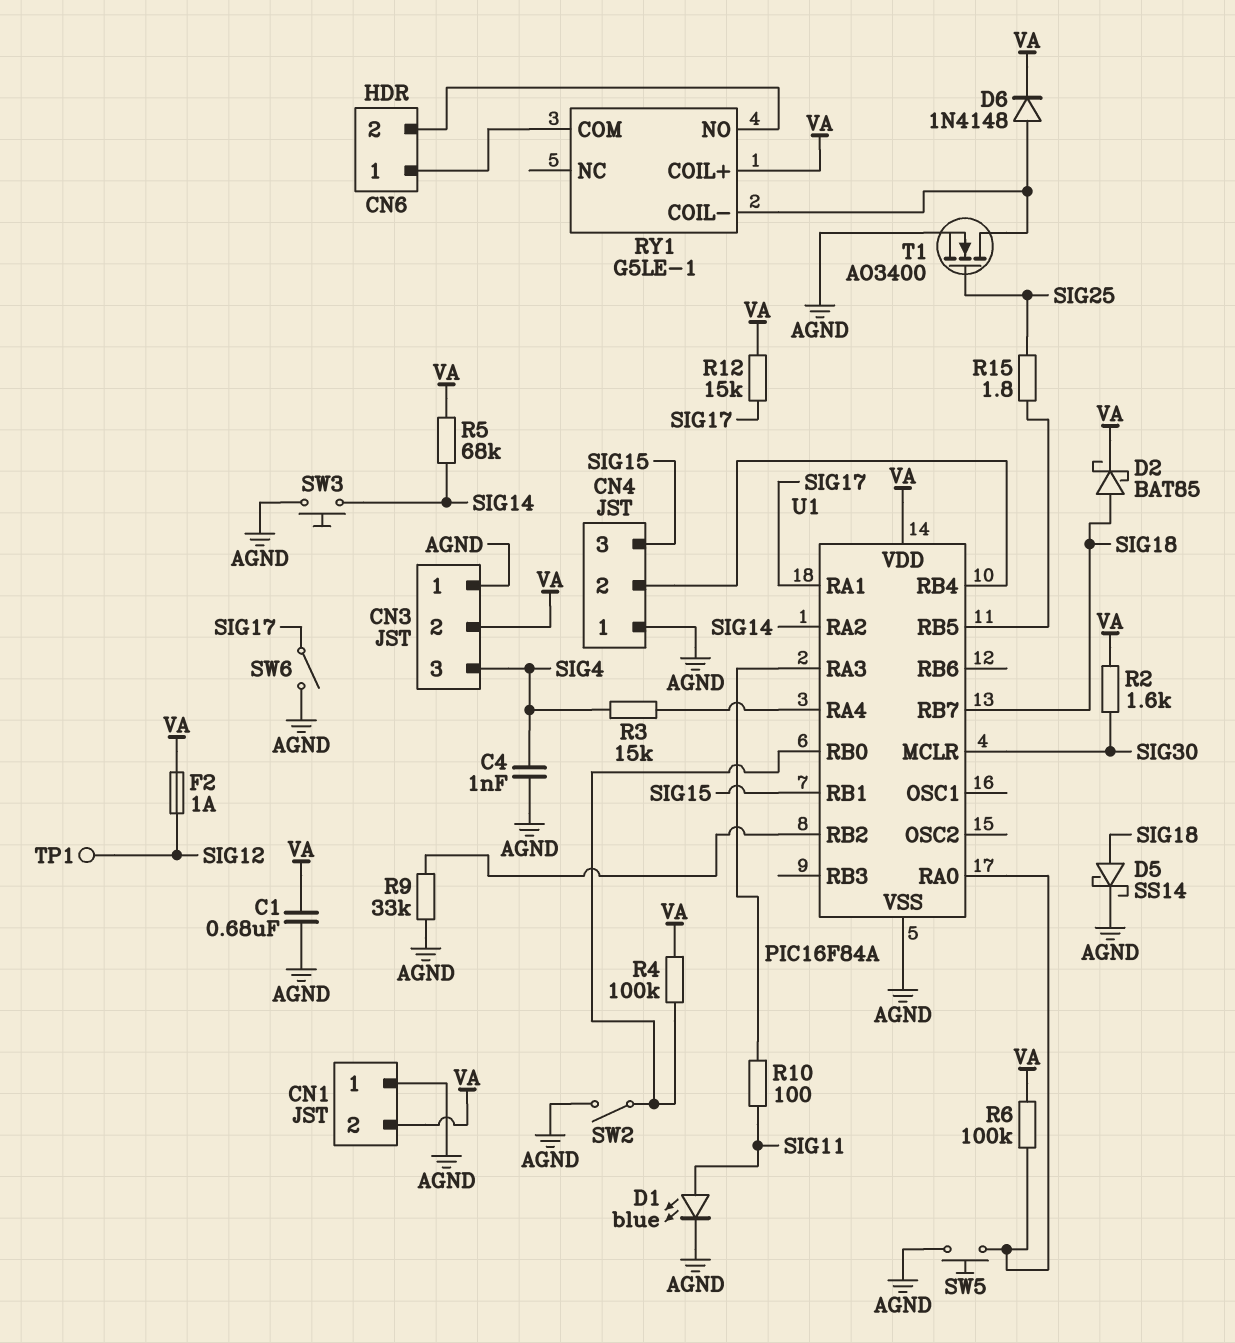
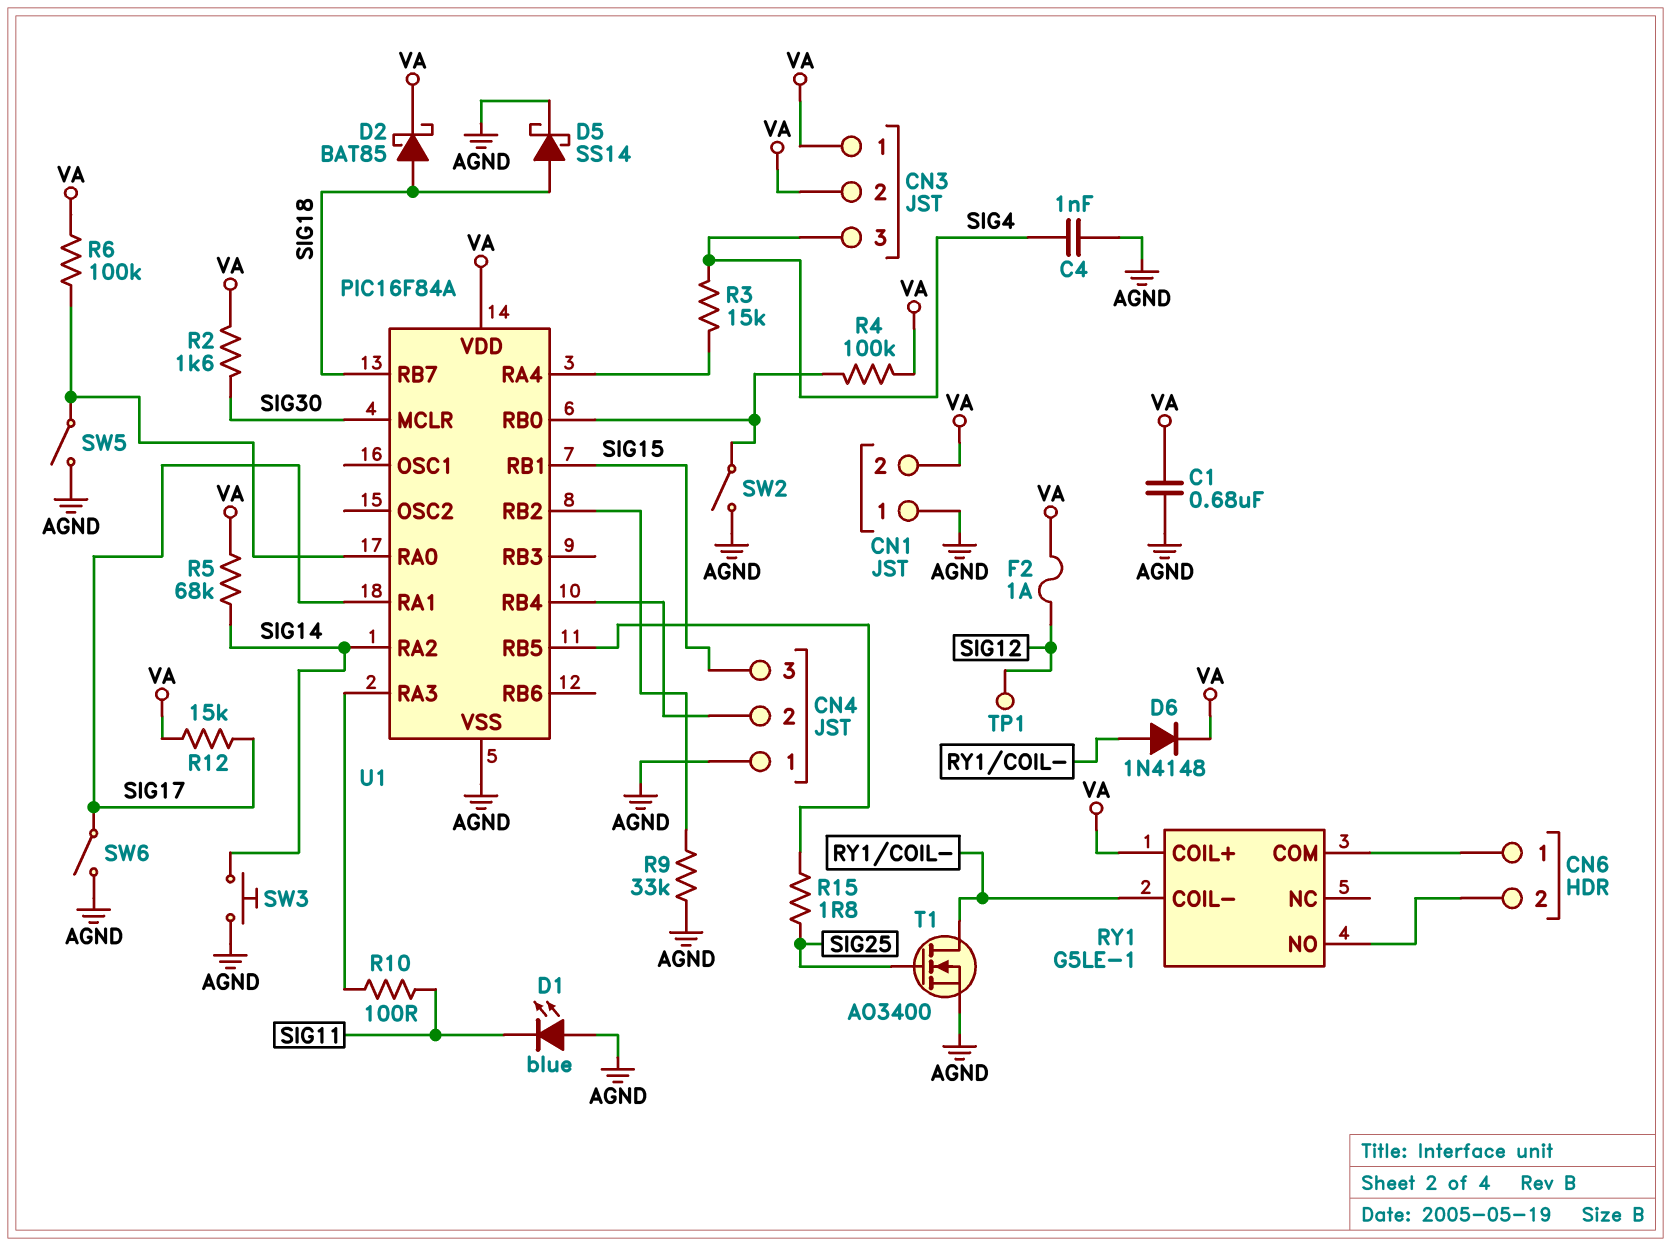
CN3 pin 1: AGND -> VA
D1: LED blue (A SIG11, K AGND) -> LED blue (A AGND, K SIG11)
SW5: button (AGND, U1/RA0) -> switch (AGND, U1/RA0)

